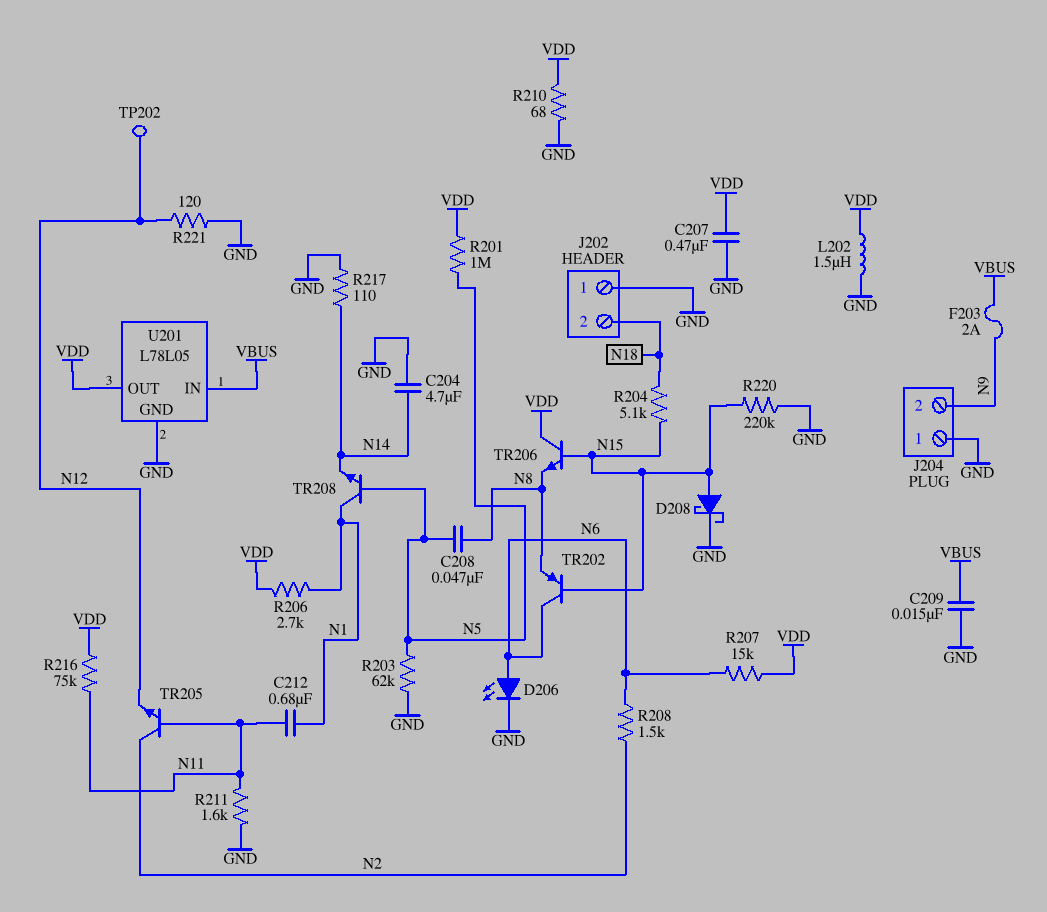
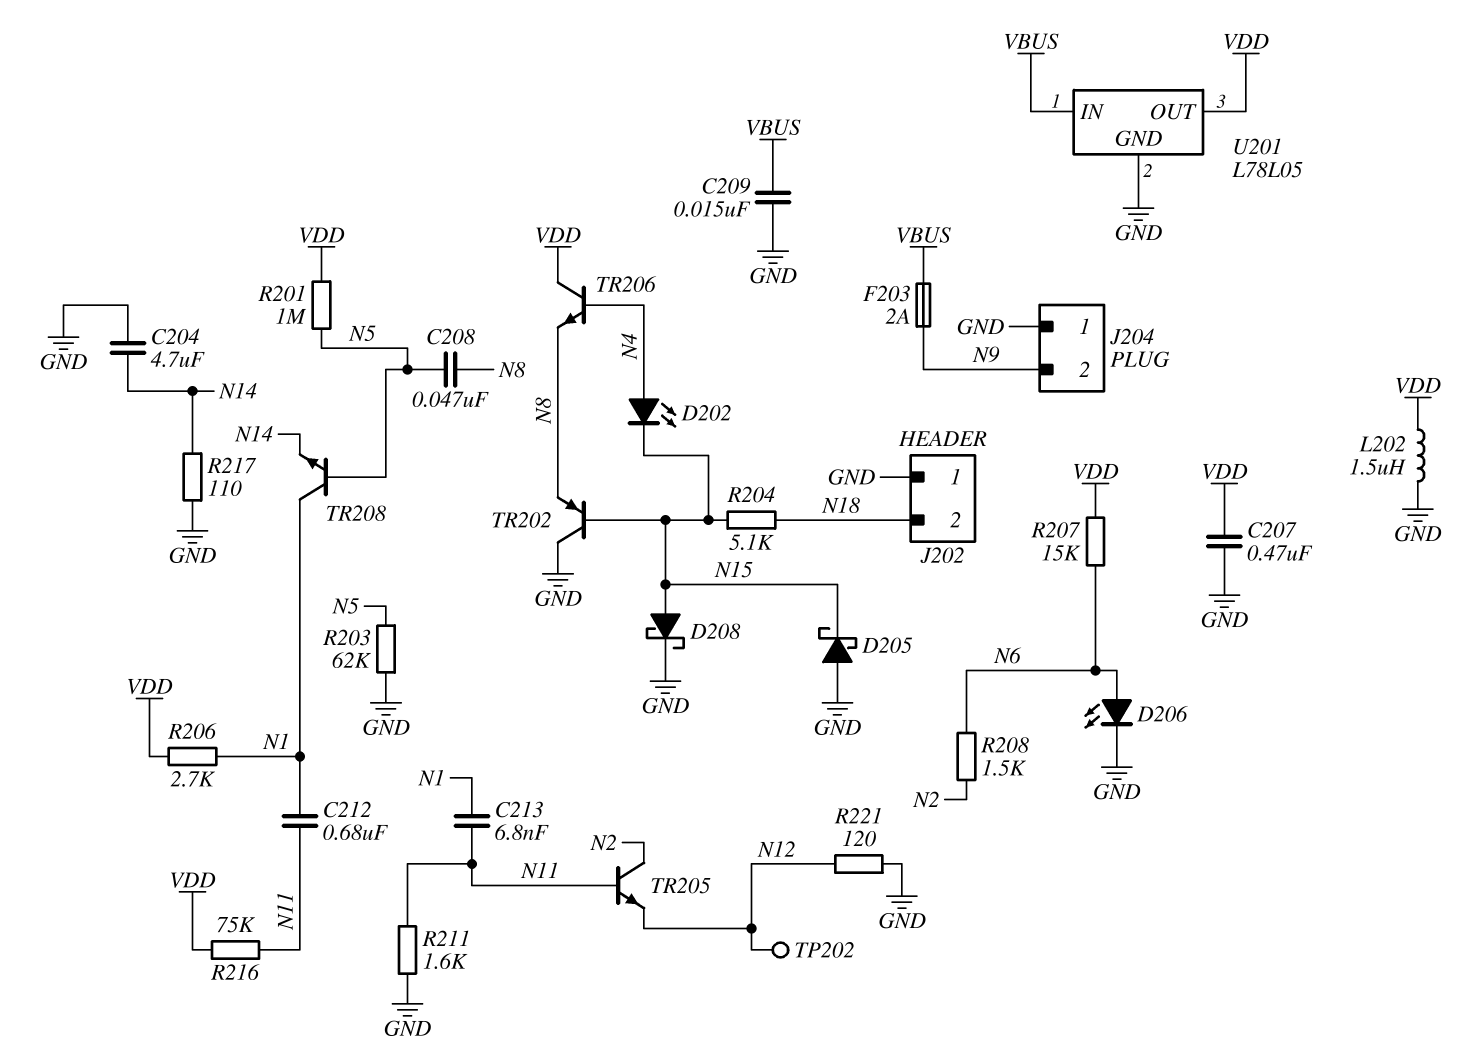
C213: none -> 6.8nF (N1, N11)
D202: none -> LED (A N4, K N15)
D205: none -> schottky (A GND, K N15)
R210: 68 (GND, VDD) -> none
R220: 220k (GND, N15) -> none
TR202: PNP (B N15, C N6, E N8) -> PNP (B N15, C GND, E N8)
TR206: NPN (B N15, C VDD, E N8) -> NPN (B N4, C VDD, E N8)

